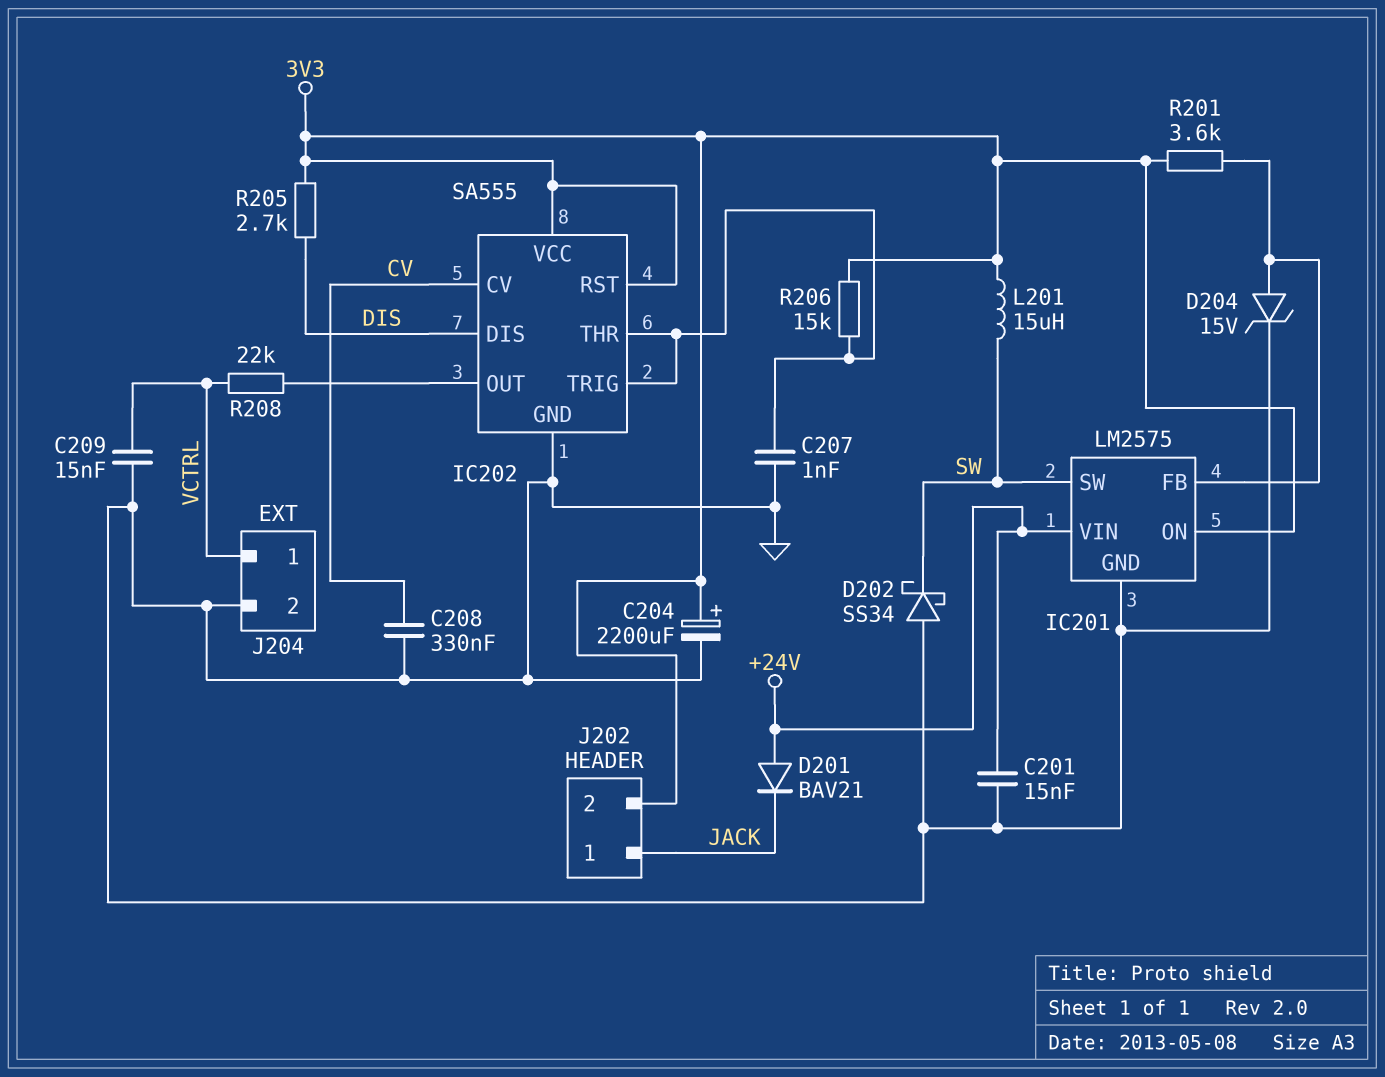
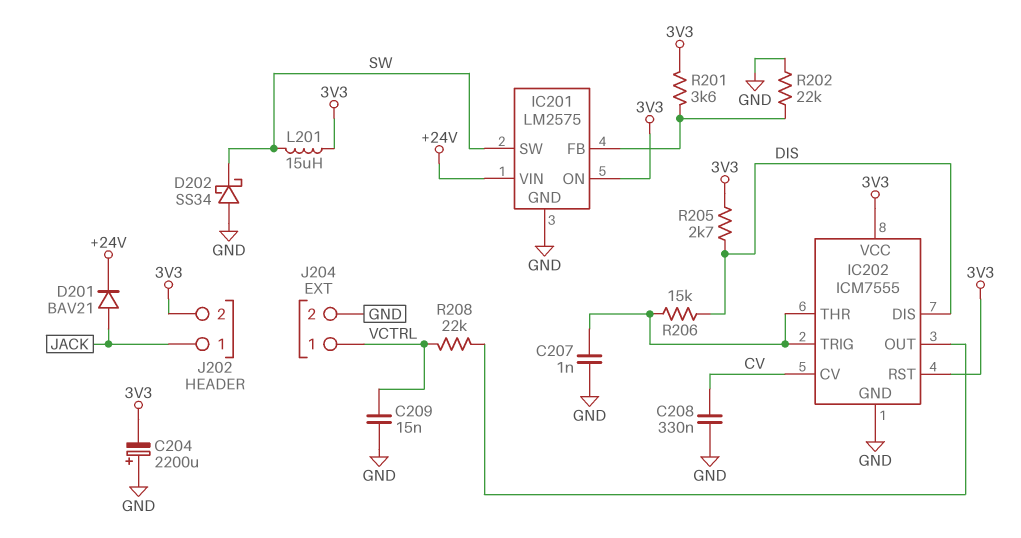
C201: 15nF (+24V, GND) -> none
C204: 2200uF (plus 3V3, minus GND) -> 2200uF (plus GND, minus 3V3)
D201: diode BAV21 (A +24V, K JACK) -> diode BAV21 (A JACK, K +24V)
D204: zener 15V (A IC201/FB, K GND) -> none
IC202: SA555 -> ICM7555
R202: none -> 22k (GND, IC201/FB)
R206: 15k (3V3, IC202/THR) -> 15k (DIS, IC202/THR)

